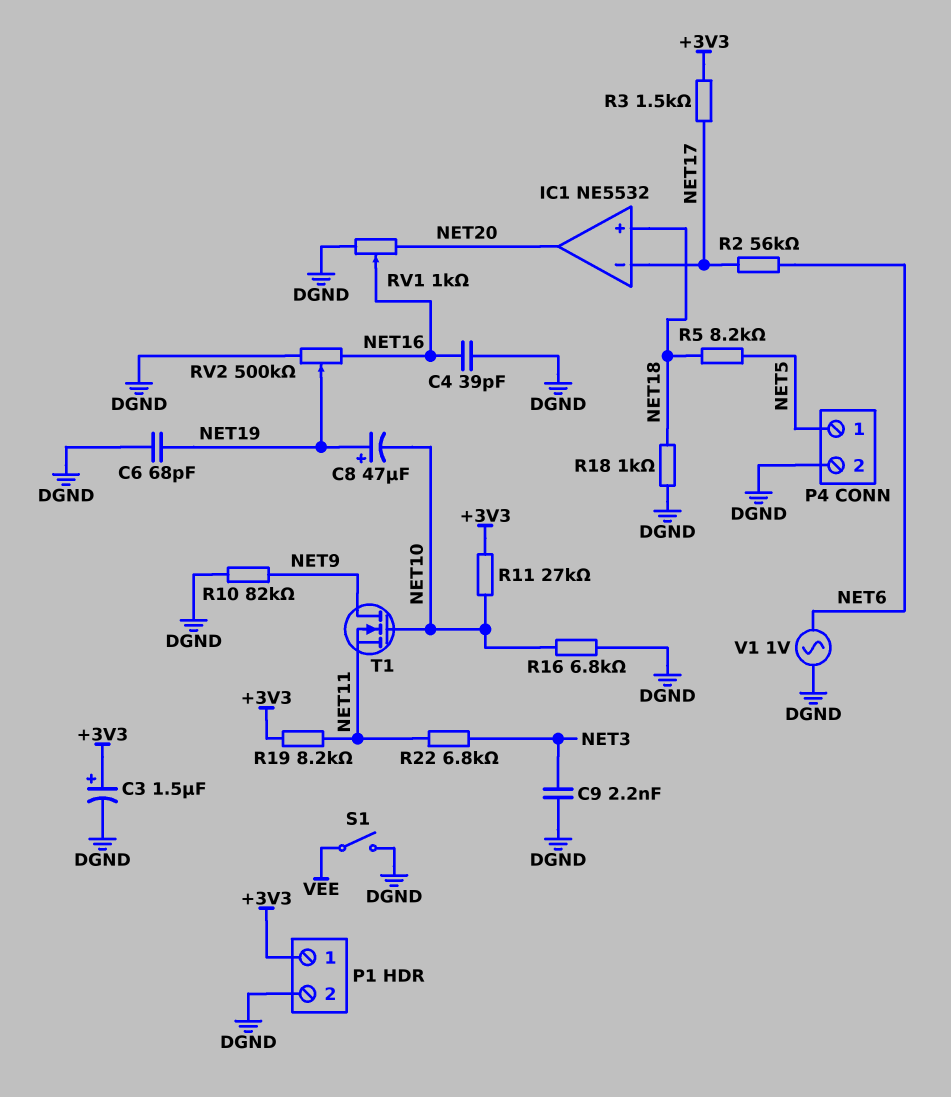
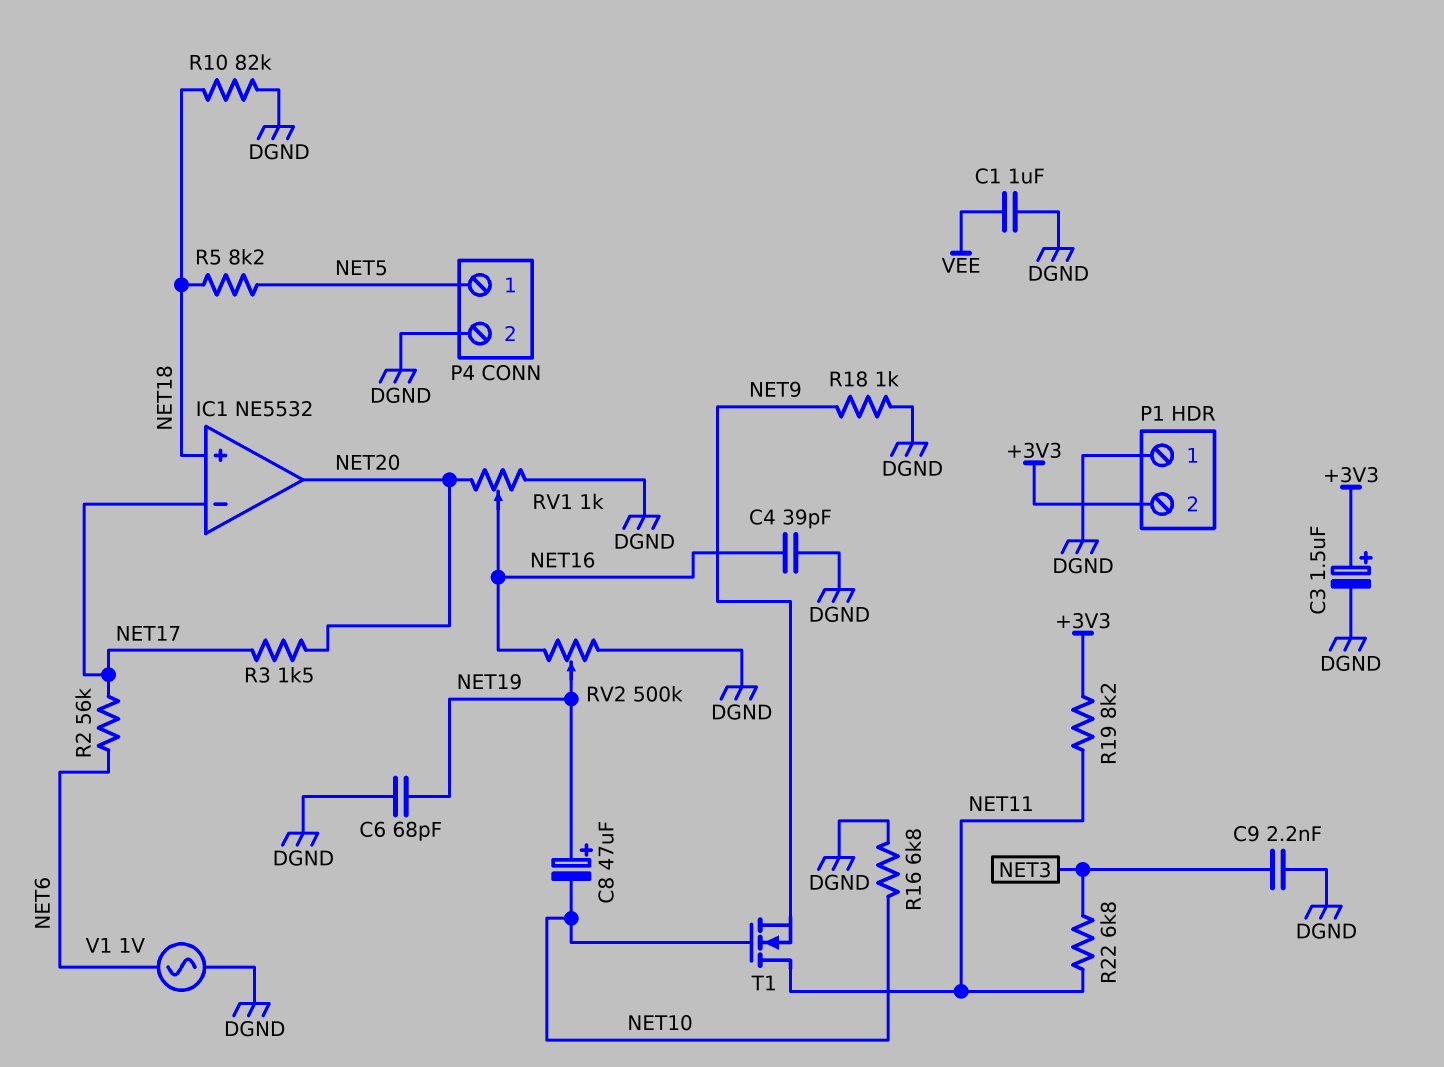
C1: none -> 1uF (DGND, VEE)
P1 pin 1: +3V3 -> DGND
P1 pin 2: DGND -> +3V3
R3: 1.5k (+3V3, NET17) -> 1.5k (NET17, NET20)
R10: 82k (DGND, NET9) -> 82k (DGND, NET18)
R11: 27k (+3V3, NET10) -> none
R18: 1k (DGND, NET18) -> 1k (DGND, NET9)
S1: switch (DGND, VEE) -> none
T1: NMOS (G NET10, D NET9, S NET11) -> NMOS (G NET10, D NET11, S NET9)

